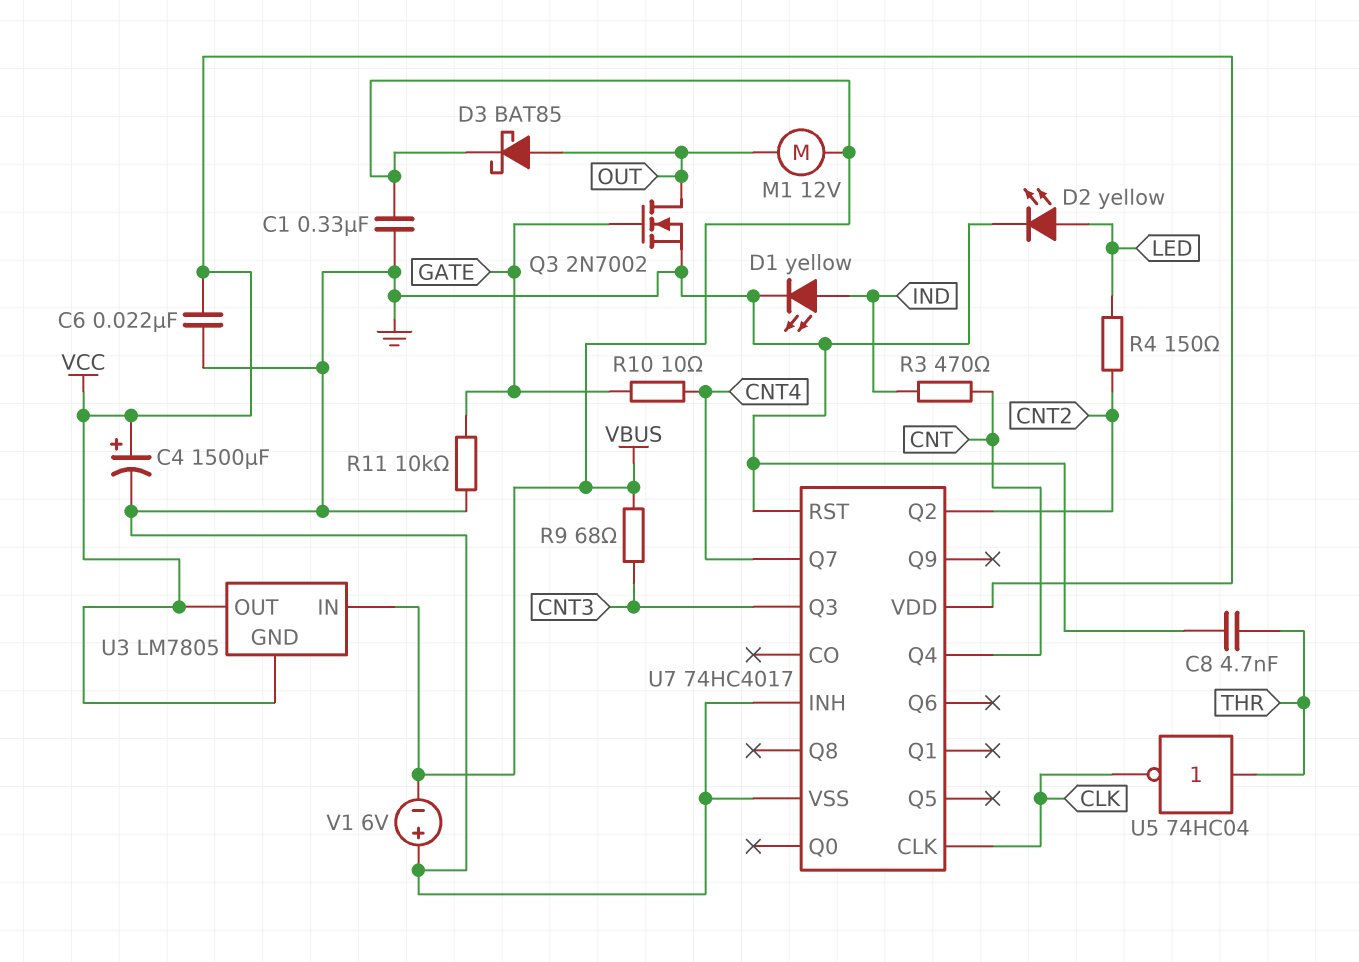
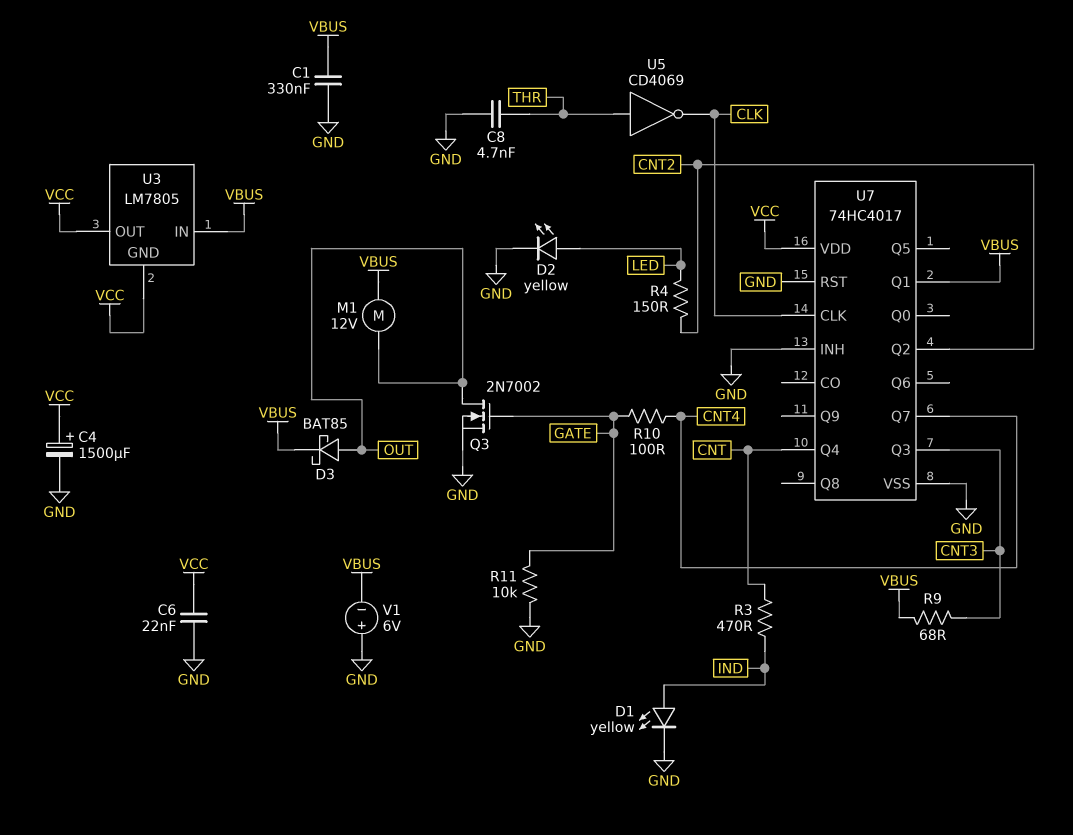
R10: 10 (CNT4, GATE) -> 100 (CNT4, GATE)
U5: NOT 74HC04 (in THR, out CLK) -> NOT CD4069 (in THR, out CLK)
U7 pin Q1: none -> VBUS

